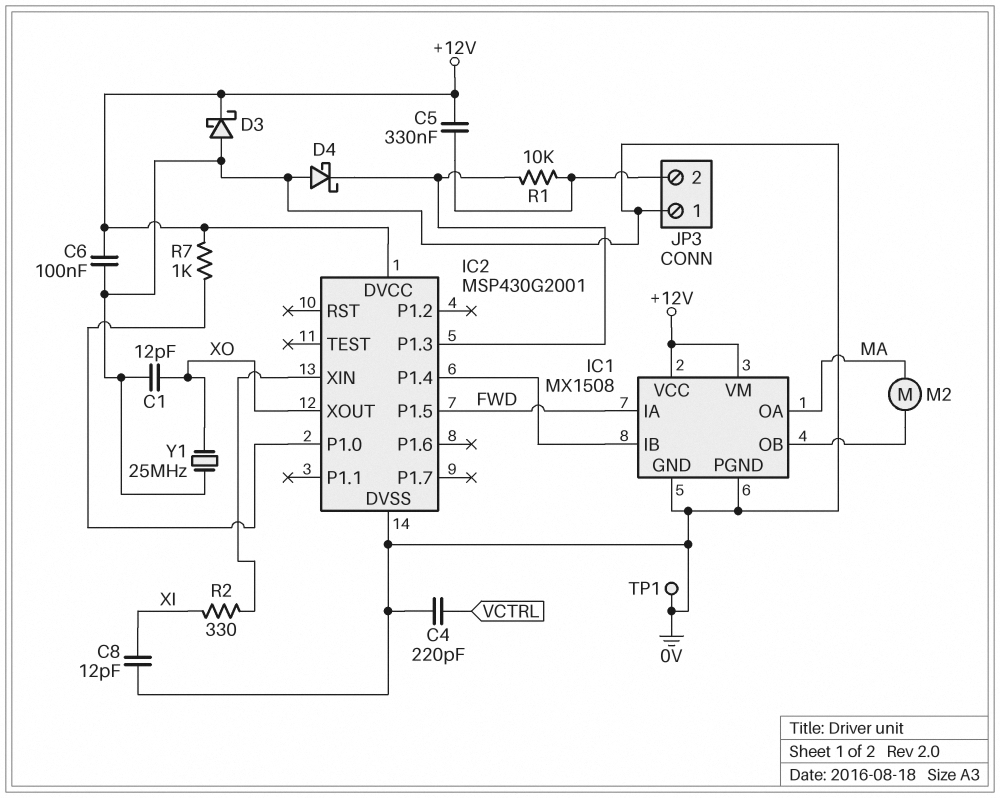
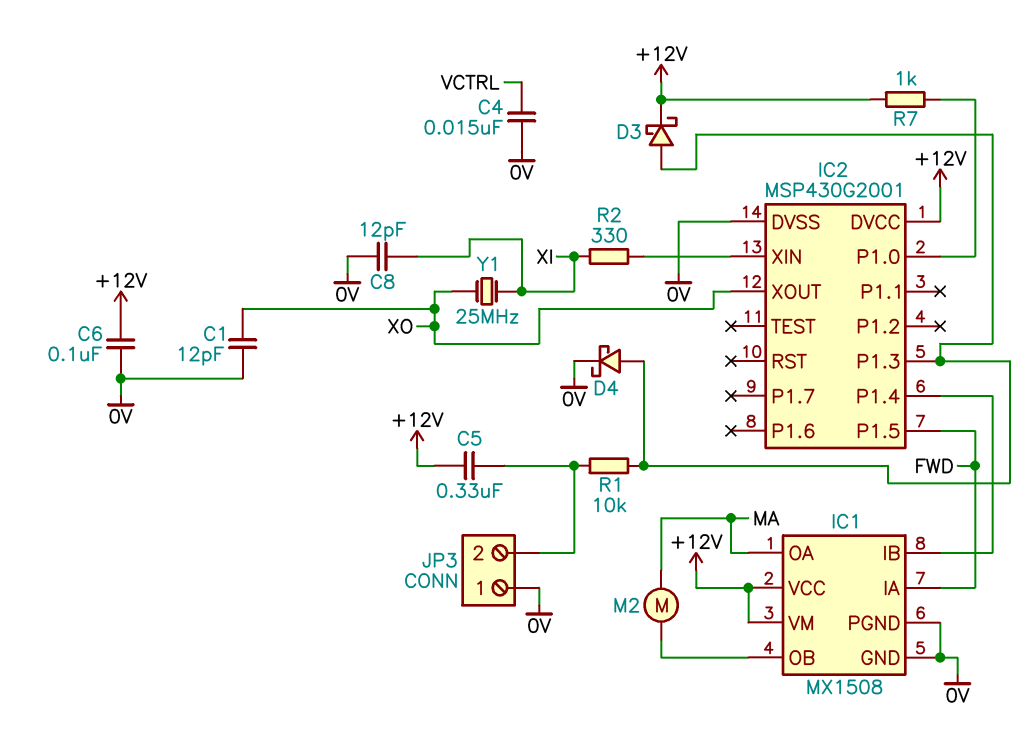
C4: 220pF (0V, VCTRL) -> 15nF (0V, VCTRL)
D3: schottky (A 0V, K +12V) -> schottky (A IC2/P1.3, K +12V)
D4: schottky (A 0V, K IC2/P1.3) -> schottky (A IC2/P1.3, K 0V)
TP1: test point (0V) -> none
Y1: 25MHz (0V, XO) -> 25MHz (XI, XO)

